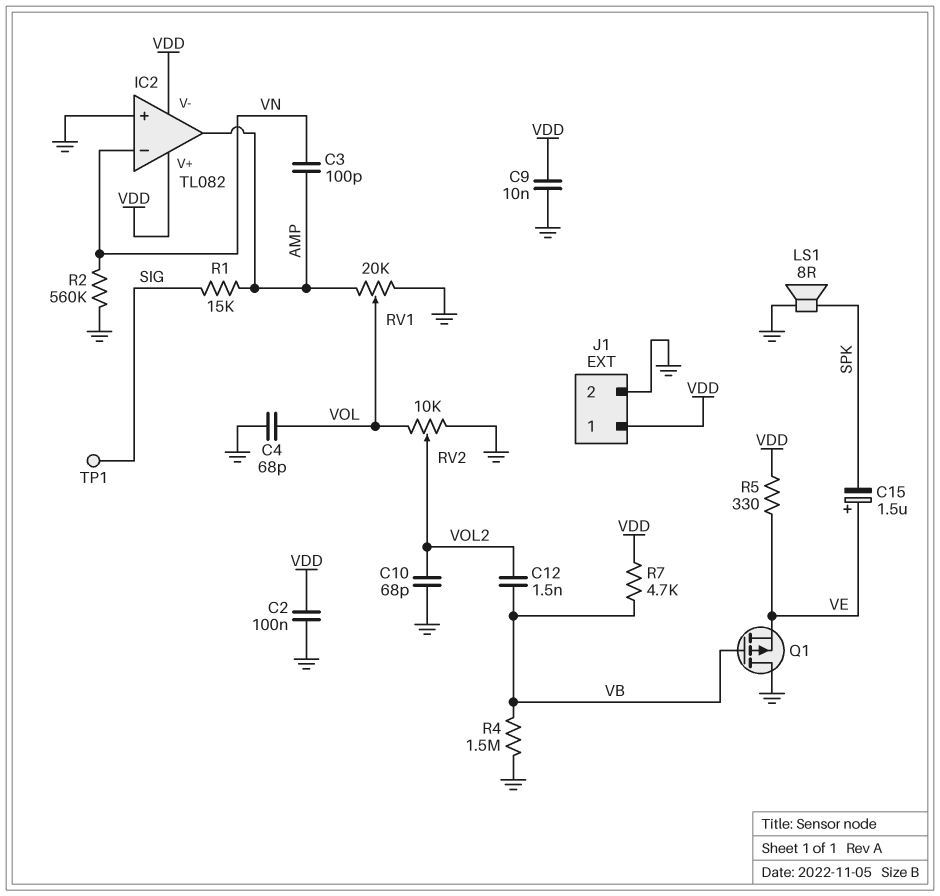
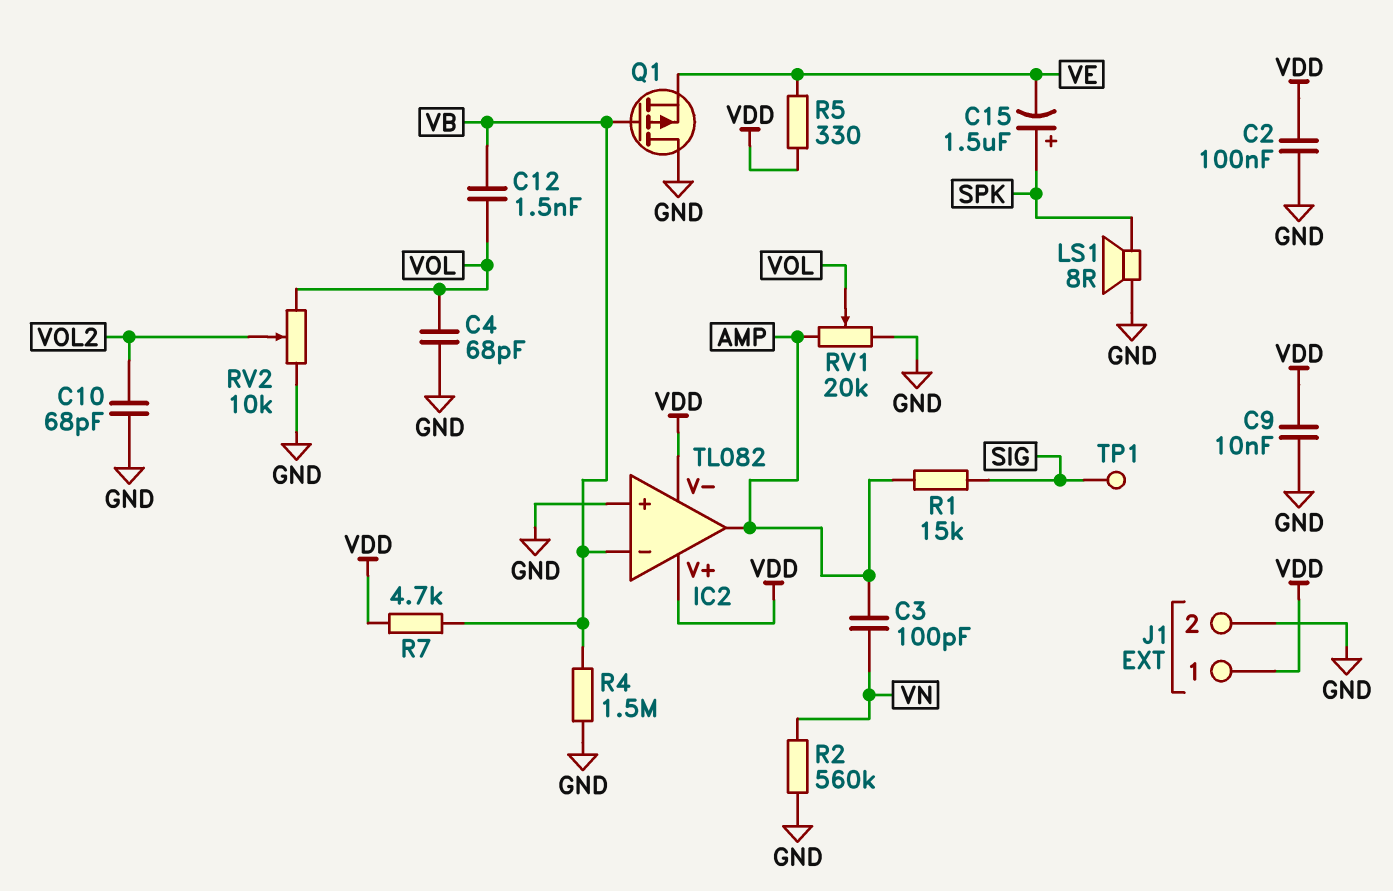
C12: 1.5nF (VB, VOL2) -> 1.5nF (VB, VOL)
C15: 1.5uF (plus VE, minus SPK) -> 1.5uF (plus SPK, minus VE)
IC2 pin in-: VN -> VB

